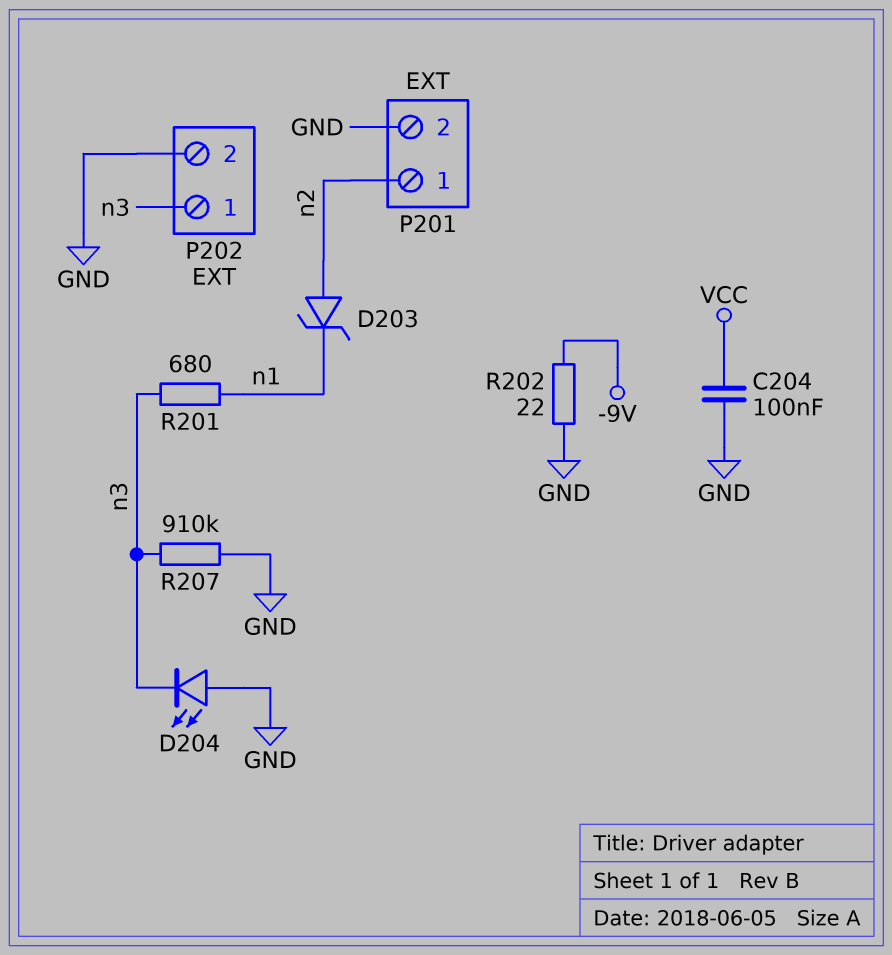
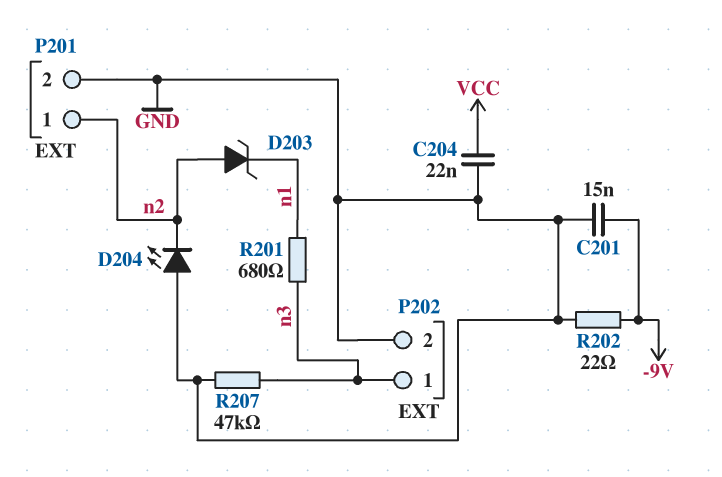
C201: none -> 15nF (-9V, GND)
C204: 100nF (GND, VCC) -> 22nF (GND, VCC)
D204: LED (A GND, K n3) -> LED (A GND, K n2)
R207: 910k (GND, n3) -> 47k (GND, n3)

